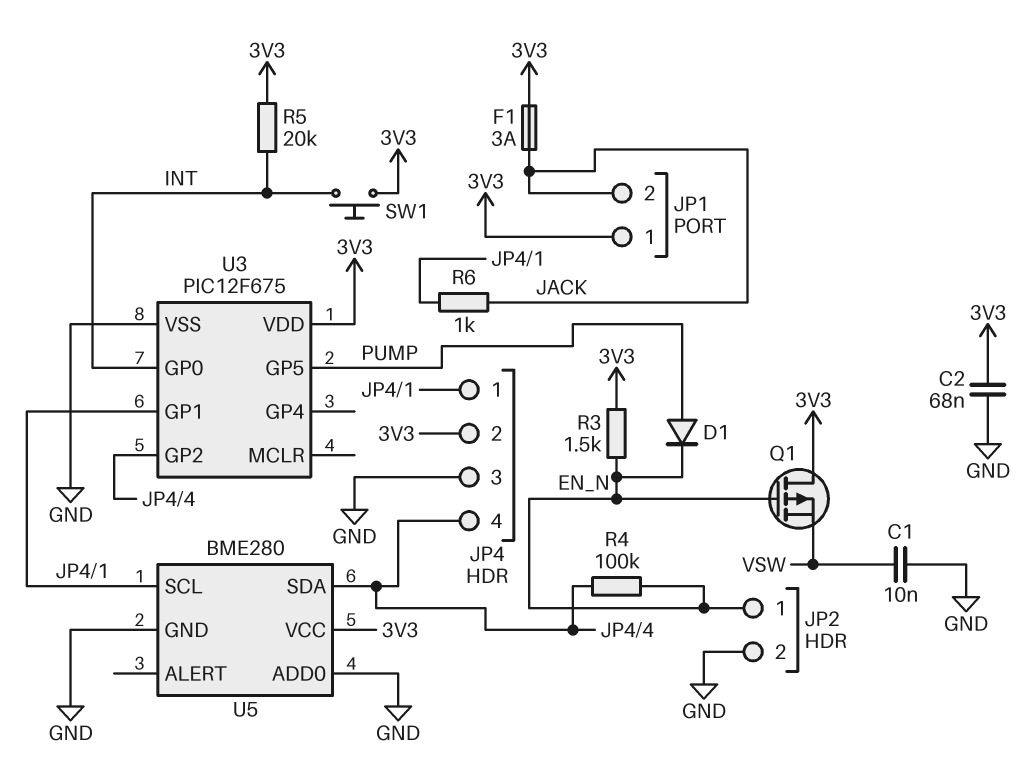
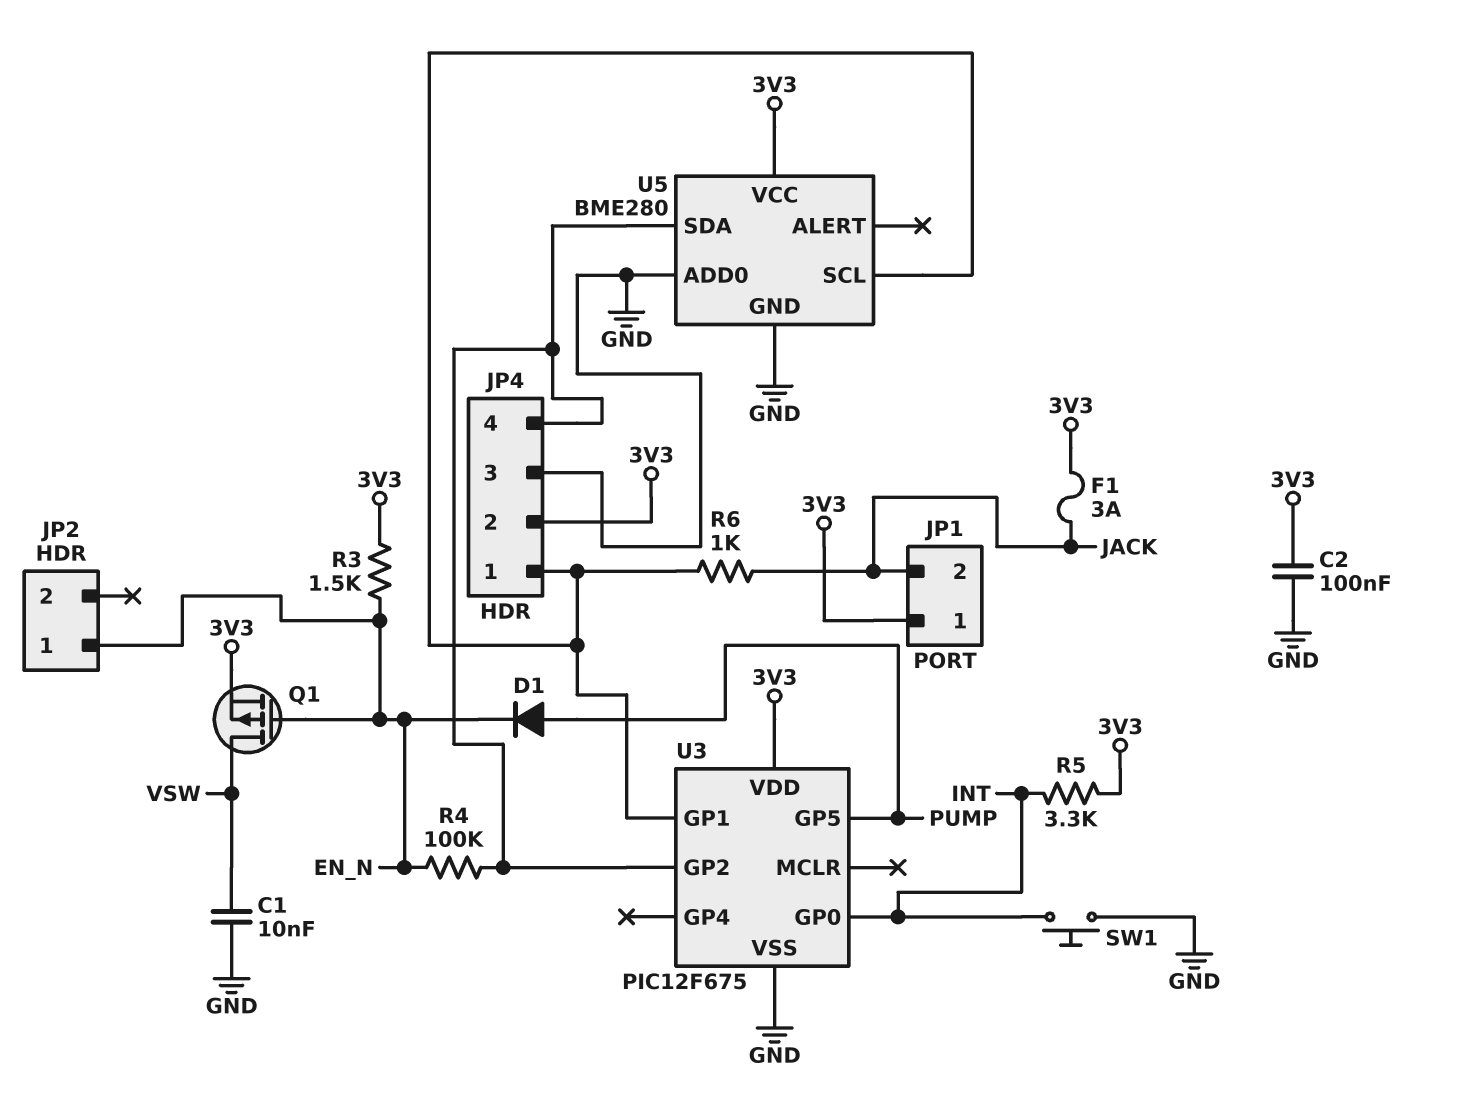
C2: 68nF (3V3, GND) -> 100nF (3V3, GND)
JP2 pin 2: GND -> none
Q1: PMOS (G EN_N, D 3V3, S VSW) -> PMOS (G EN_N, D VSW, S 3V3)
R5: 20k (3V3, INT) -> 3.3k (3V3, INT)
SW1: button (3V3, INT) -> button (GND, INT)

